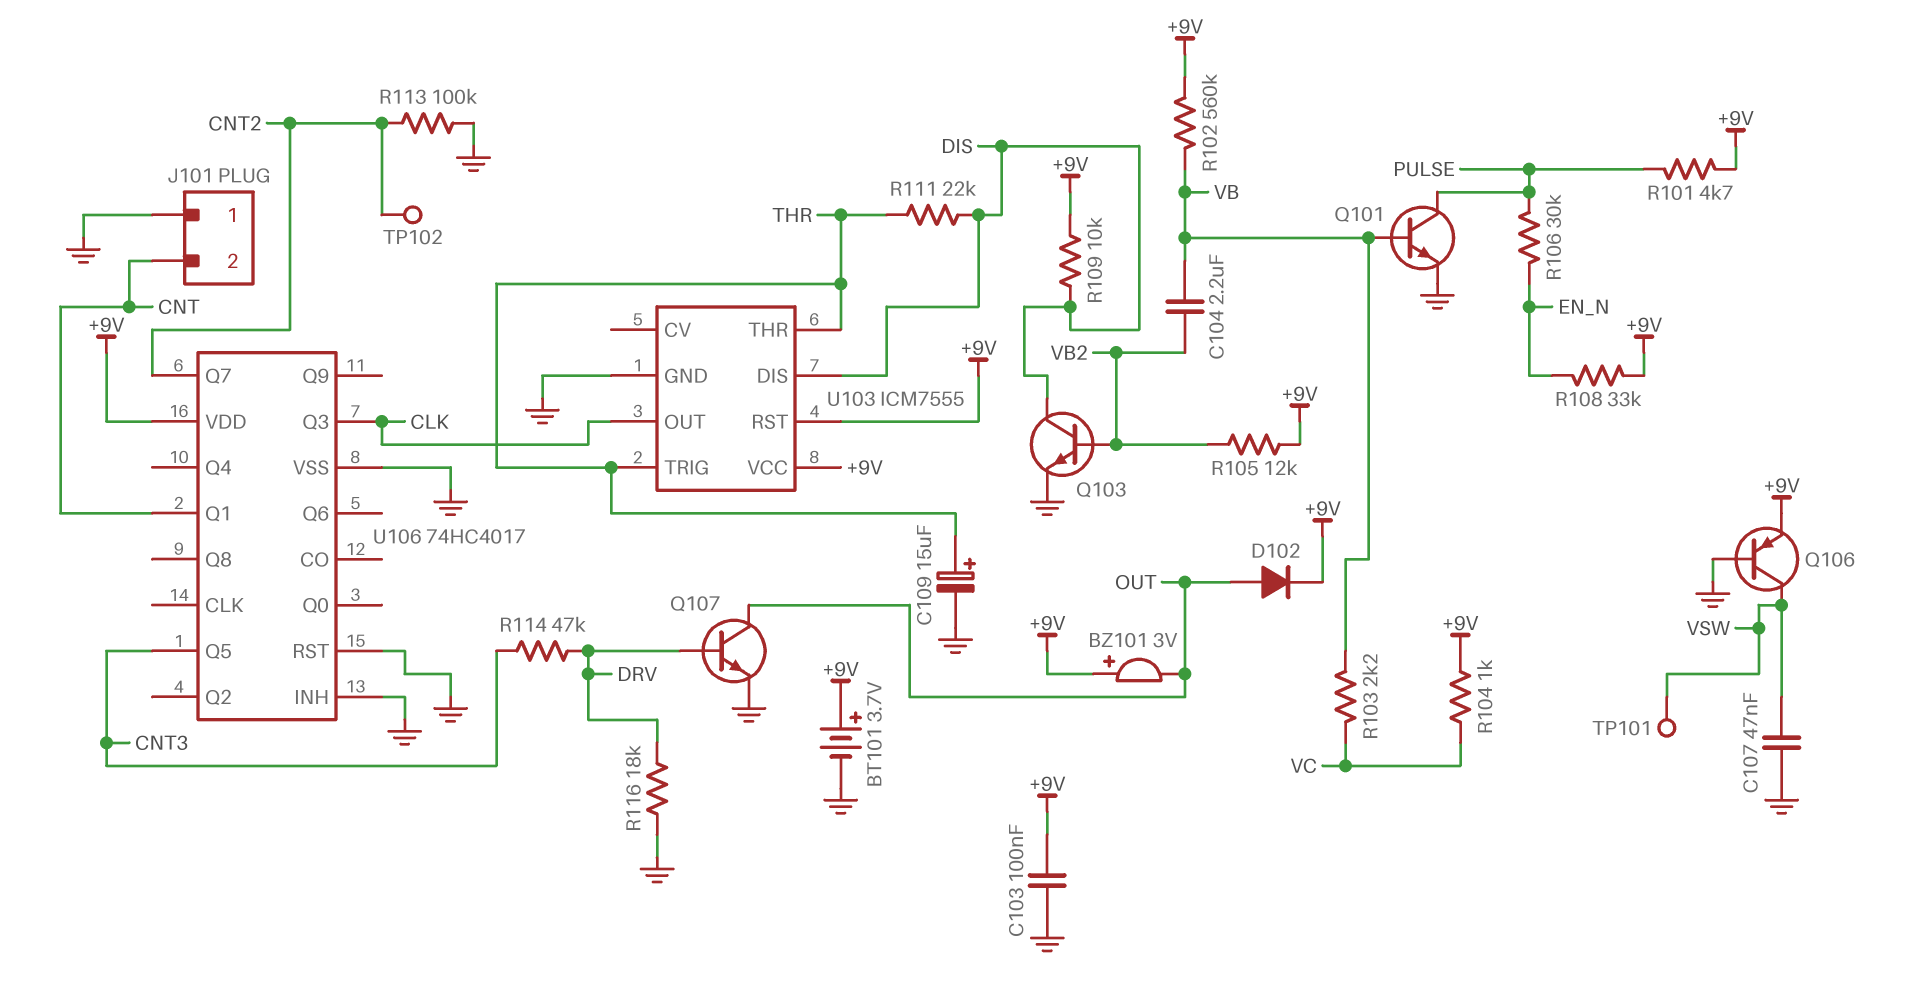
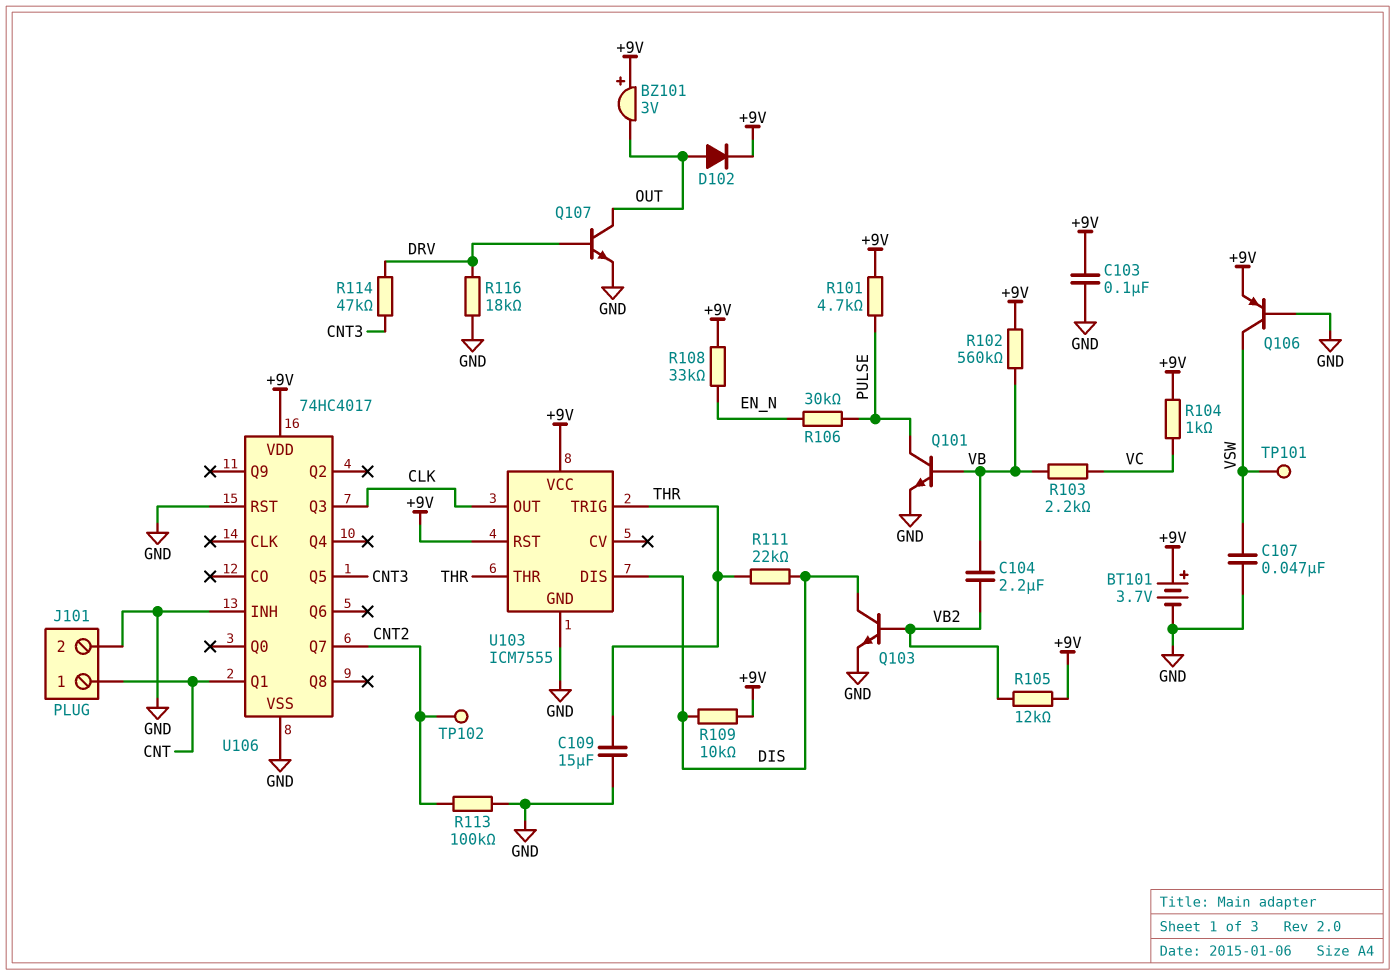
C109: 15uF (plus THR, minus GND) -> 15uF (GND, THR)
J101 pin 1: GND -> CNT
J101 pin 2: CNT -> GND

